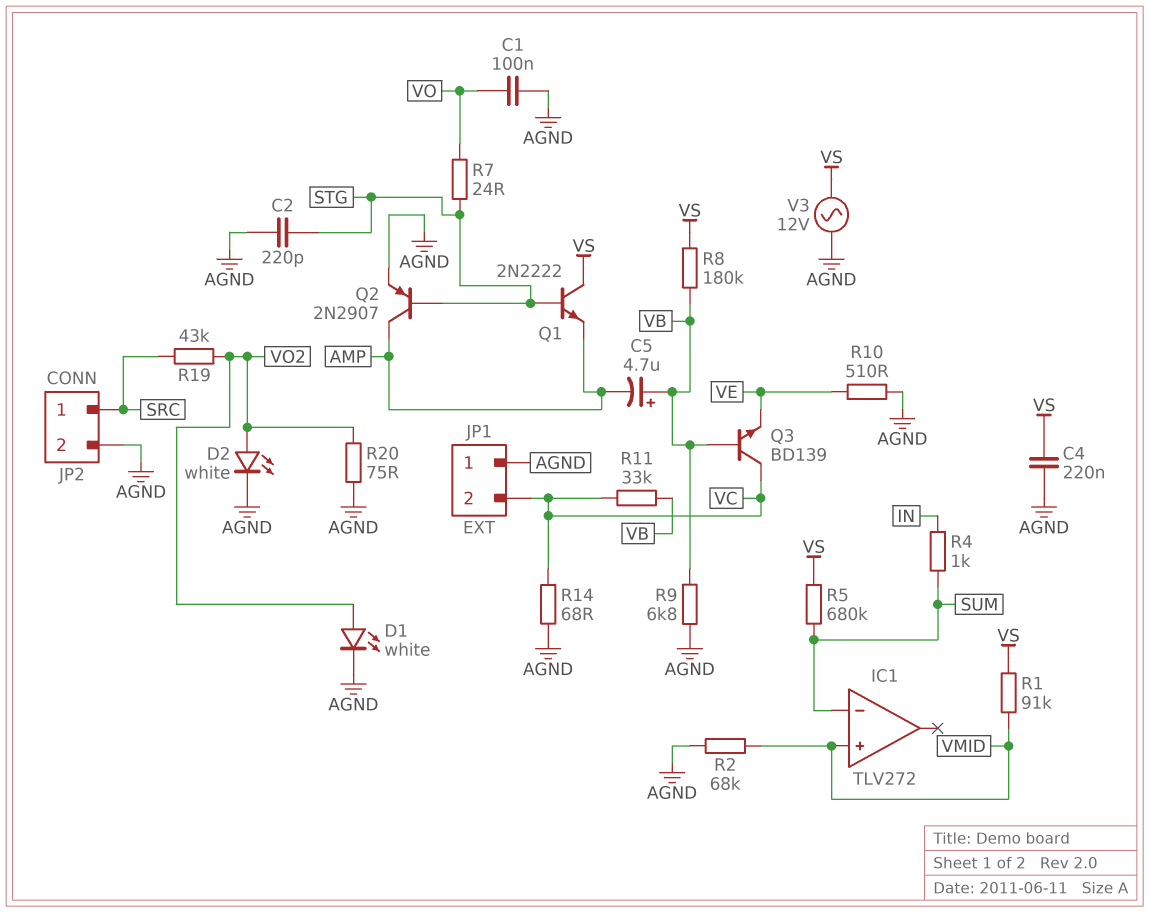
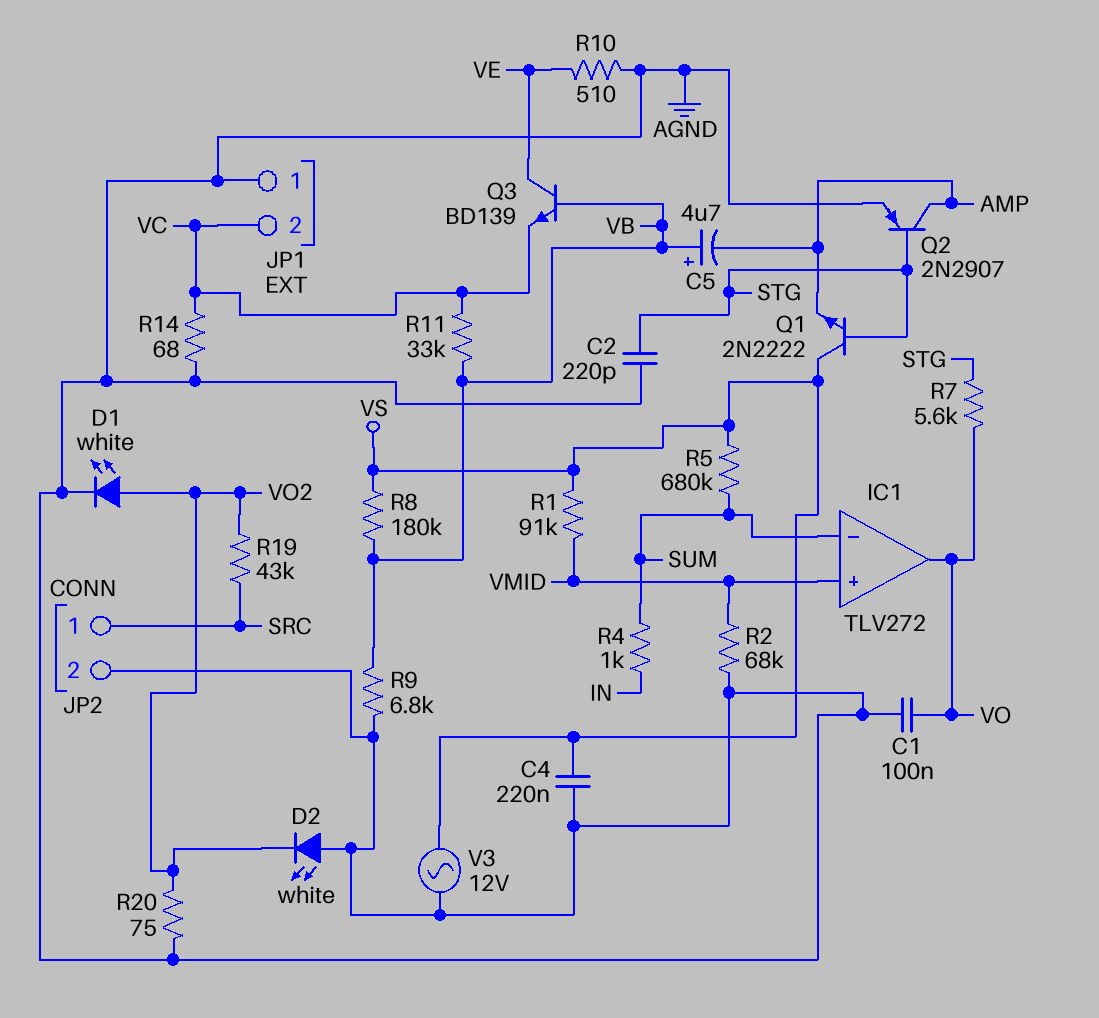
D2: LED white (A VO2, K AGND) -> LED white (A AGND, K VO2)
IC1 pin out: none -> VO
Q3: NPN BD139 (B VB, C VC, E VE) -> NPN BD139 (B VB, C VE, E VC)
R7: 24 (STG, VO) -> 5.6k (STG, VO)

